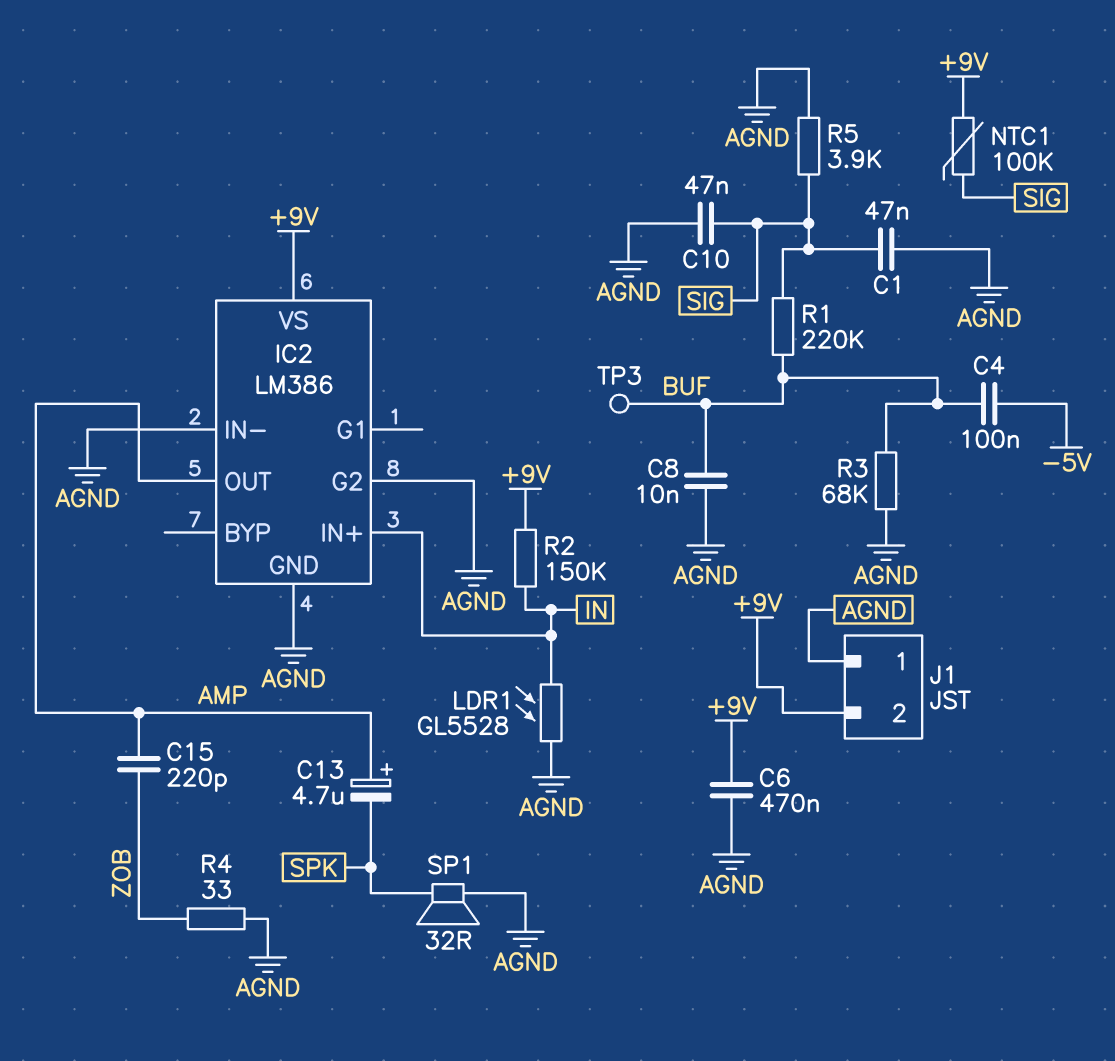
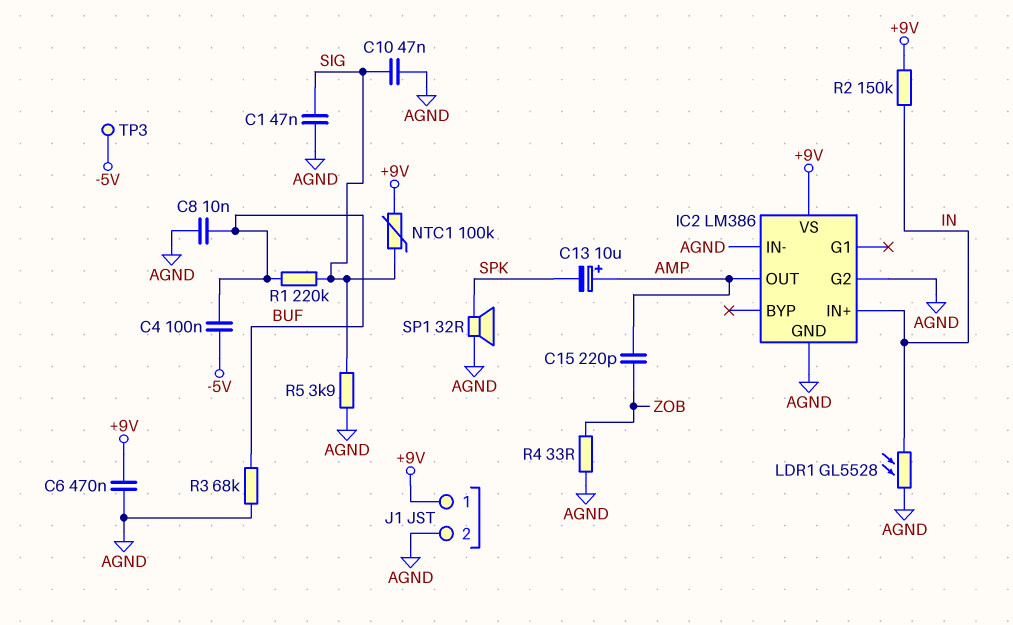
C13: 4.7uF (plus AMP, minus SPK) -> 10uF (plus AMP, minus SPK)
J1 pin 1: AGND -> +9V
J1 pin 2: +9V -> AGND
TP3: test point (BUF) -> test point (-5V)

